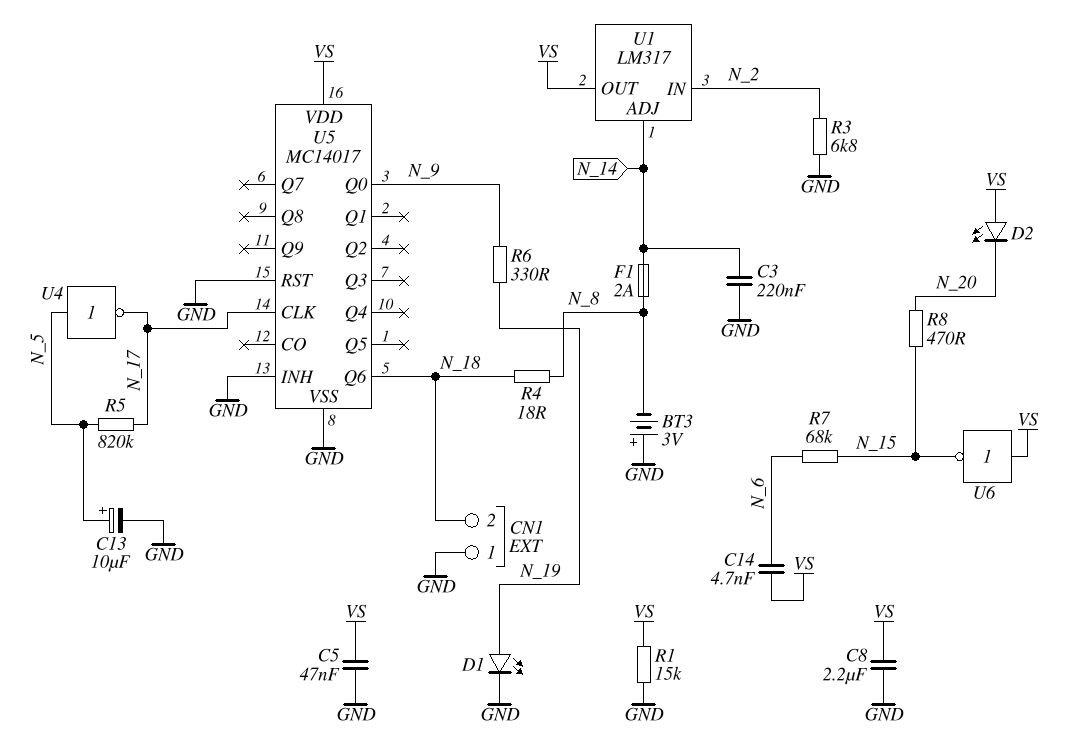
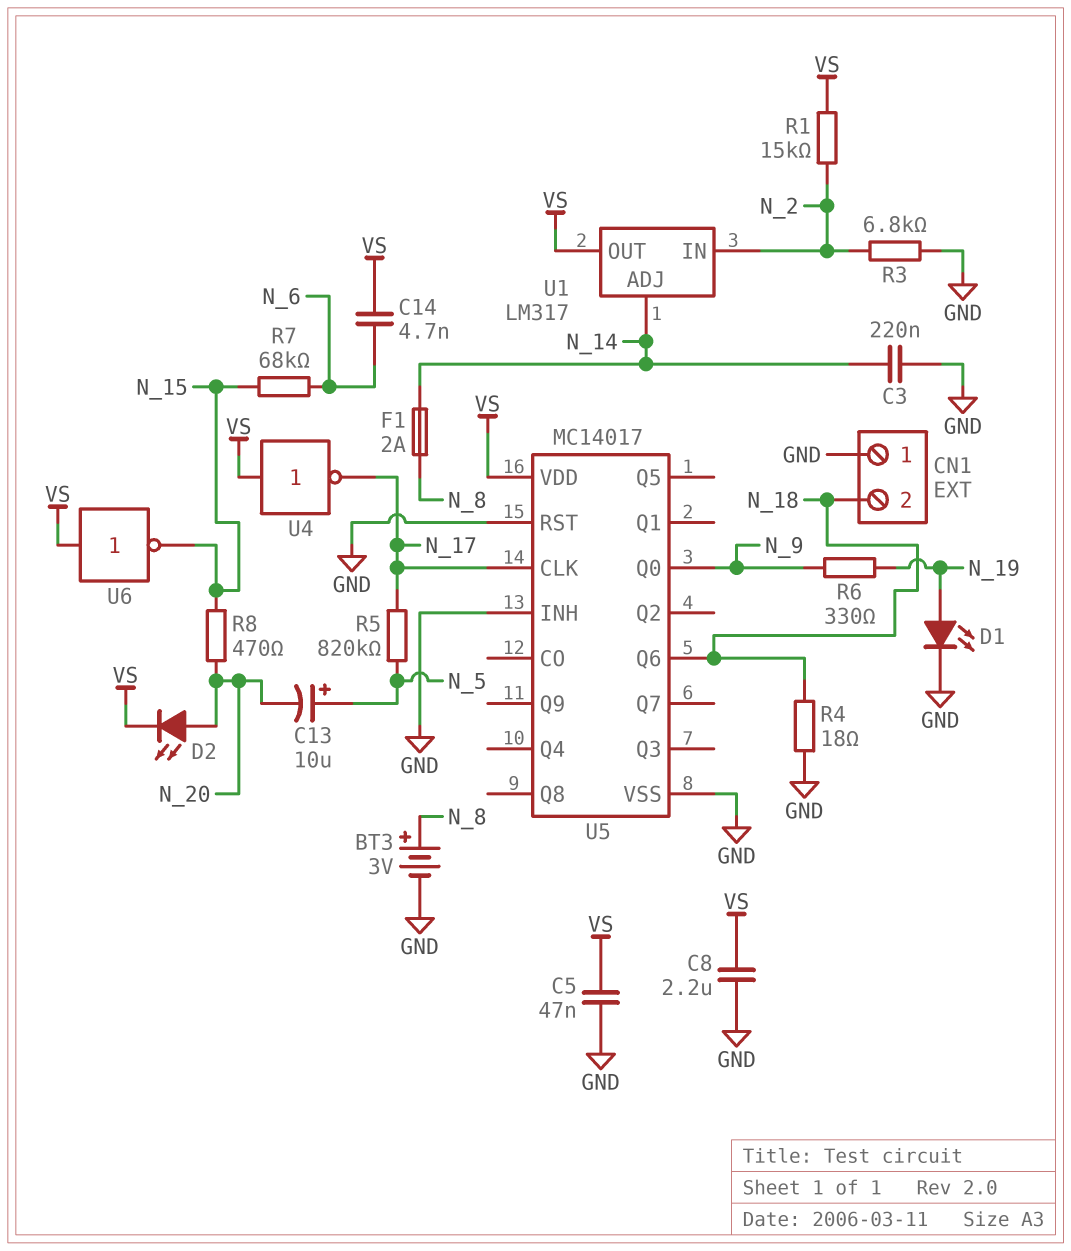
BT3: 3V (plus GND, minus N_8) -> 3V (plus N_8, minus GND)
C13: 10uF (plus N_5, minus GND) -> 10uF (plus N_5, minus N_20)
D2: LED (A VS, K N_20) -> LED (A N_20, K VS)
R1: 15k (GND, VS) -> 15k (N_2, VS)
R4: 18 (N_8, N_18) -> 18 (GND, N_18)
U4: NOT (in N_5, out N_17) -> NOT (in VS, out N_17)

